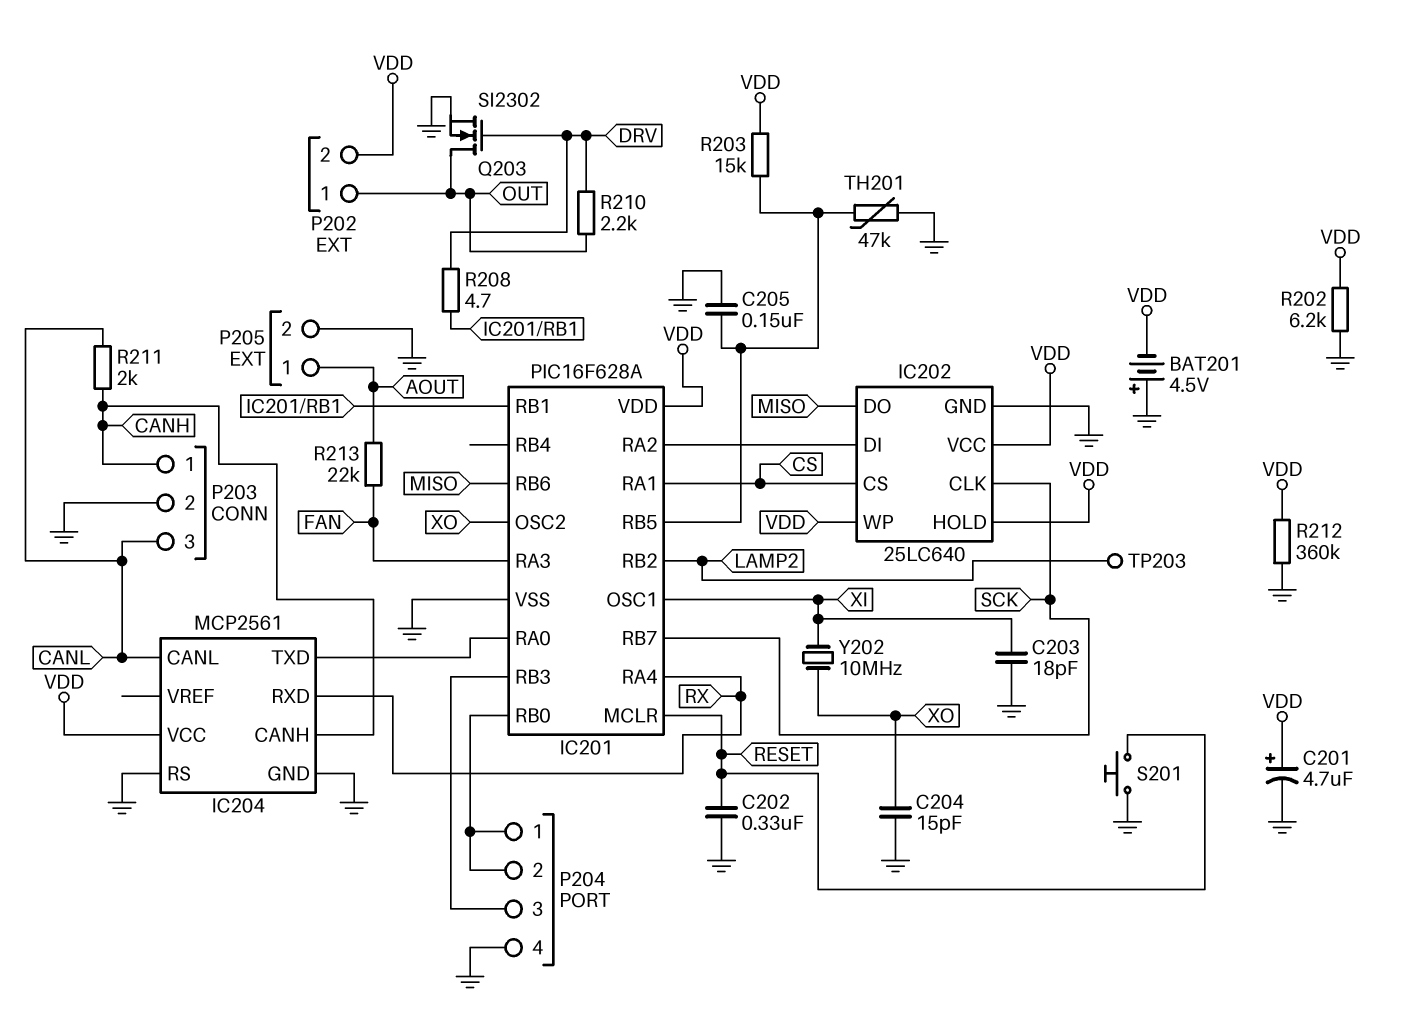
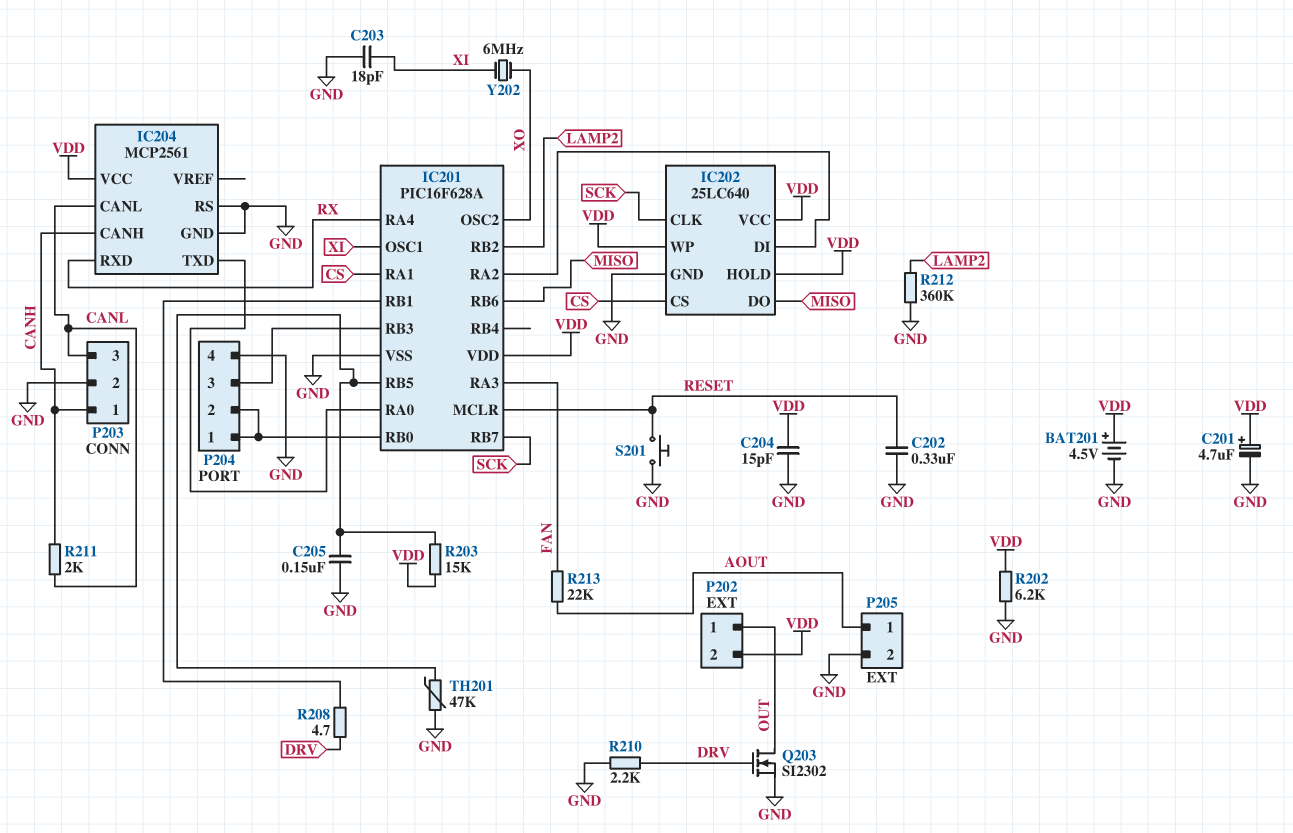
BAT201: 4.5V (plus GND, minus VDD) -> 4.5V (plus VDD, minus GND)
C204: 15pF (GND, XO) -> 15pF (GND, VDD)
R210: 2.2k (DRV, OUT) -> 2.2k (DRV, GND)
R212: 360k (GND, VDD) -> 360k (GND, LAMP2)
TP203: test point (LAMP2) -> none
Y202: 10MHz (XI, XO) -> 6MHz (XI, XO)

